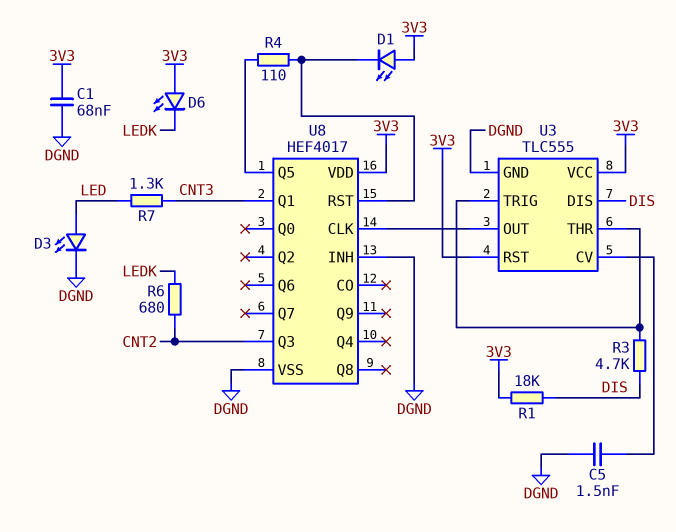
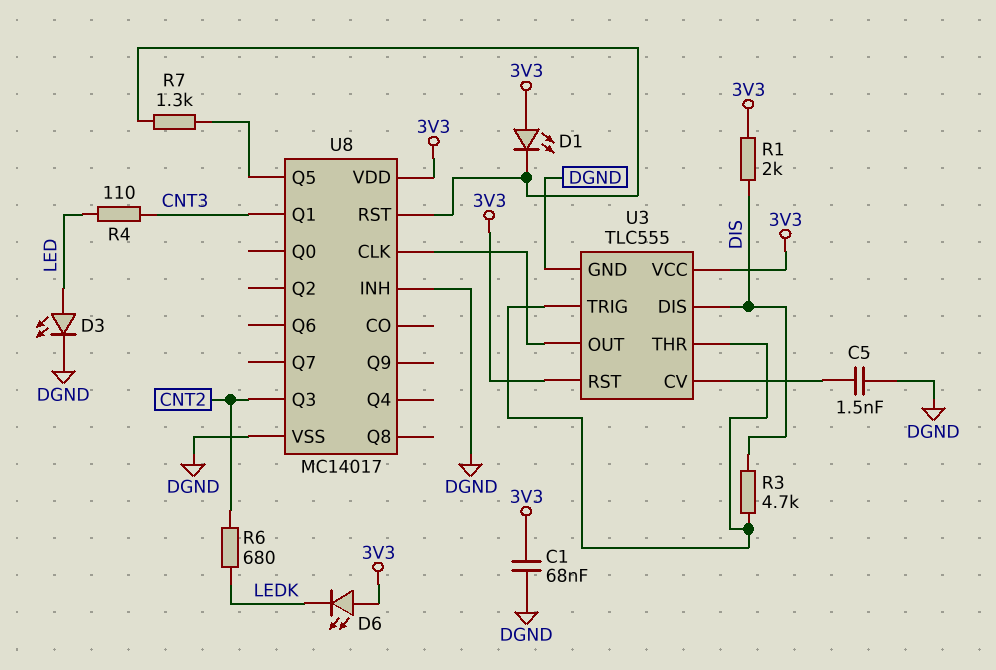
R1: 18k (3V3, DIS) -> 2k (3V3, DIS)
R4: 110 (U8/Q5, U8/RST) -> 110 (CNT3, LED)
R7: 1.3k (CNT3, LED) -> 1.3k (U8/Q5, U8/RST)
U8: HEF4017 -> MC14017

